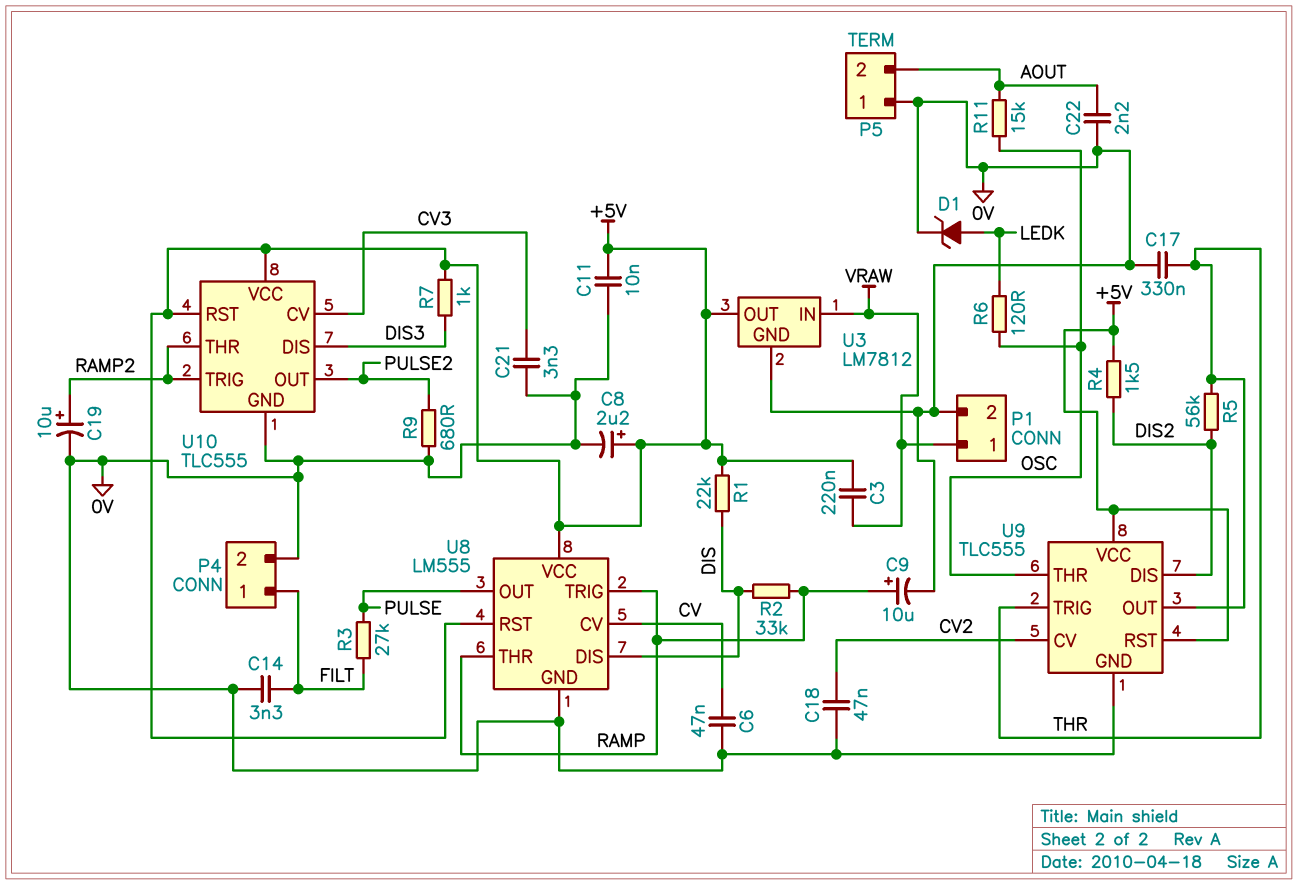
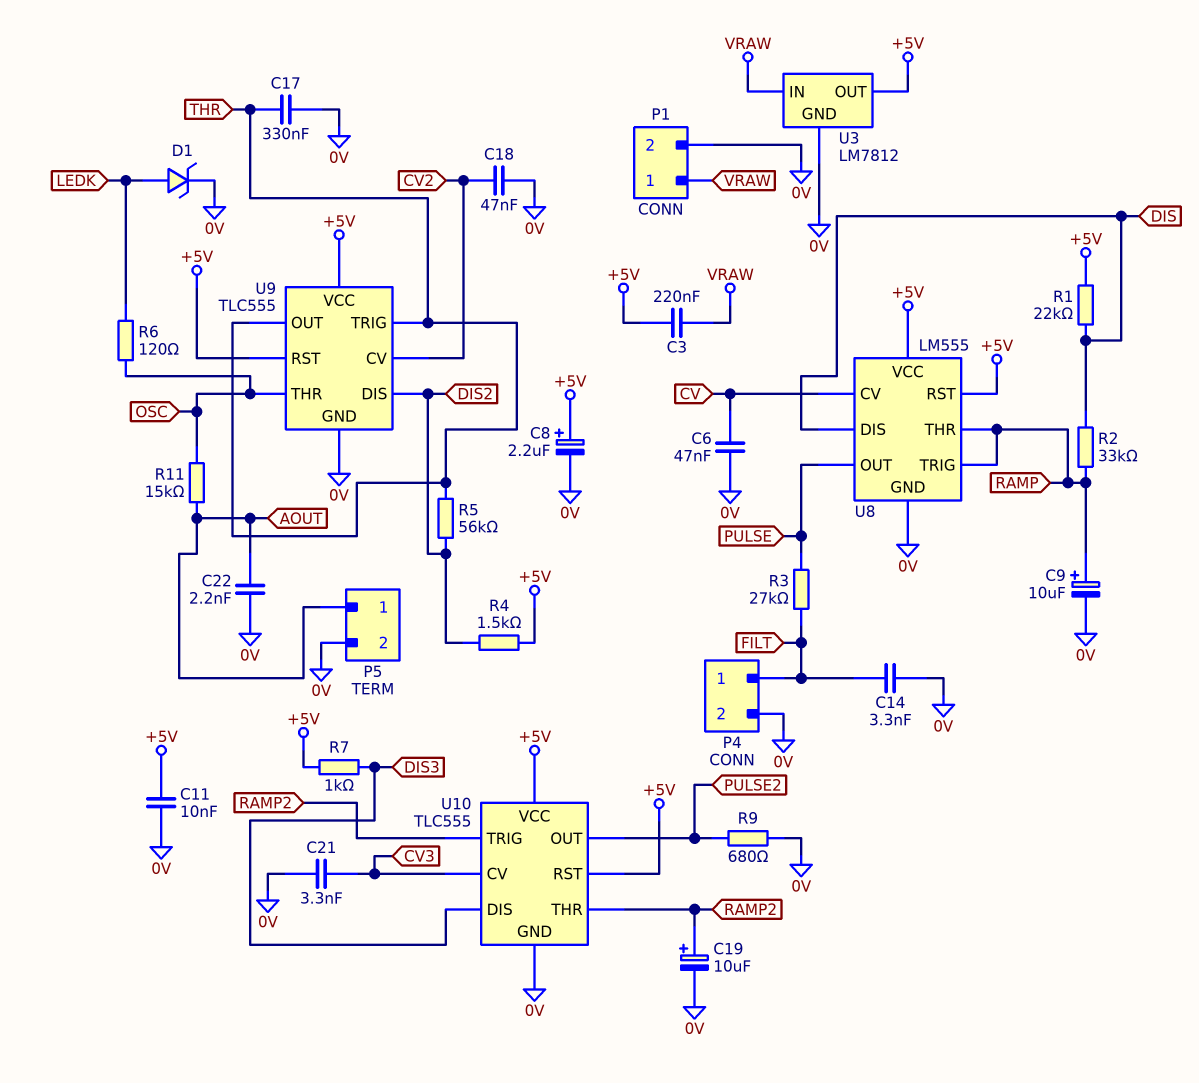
P5 pin 1: 0V -> AOUT
P5 pin 2: AOUT -> 0V

